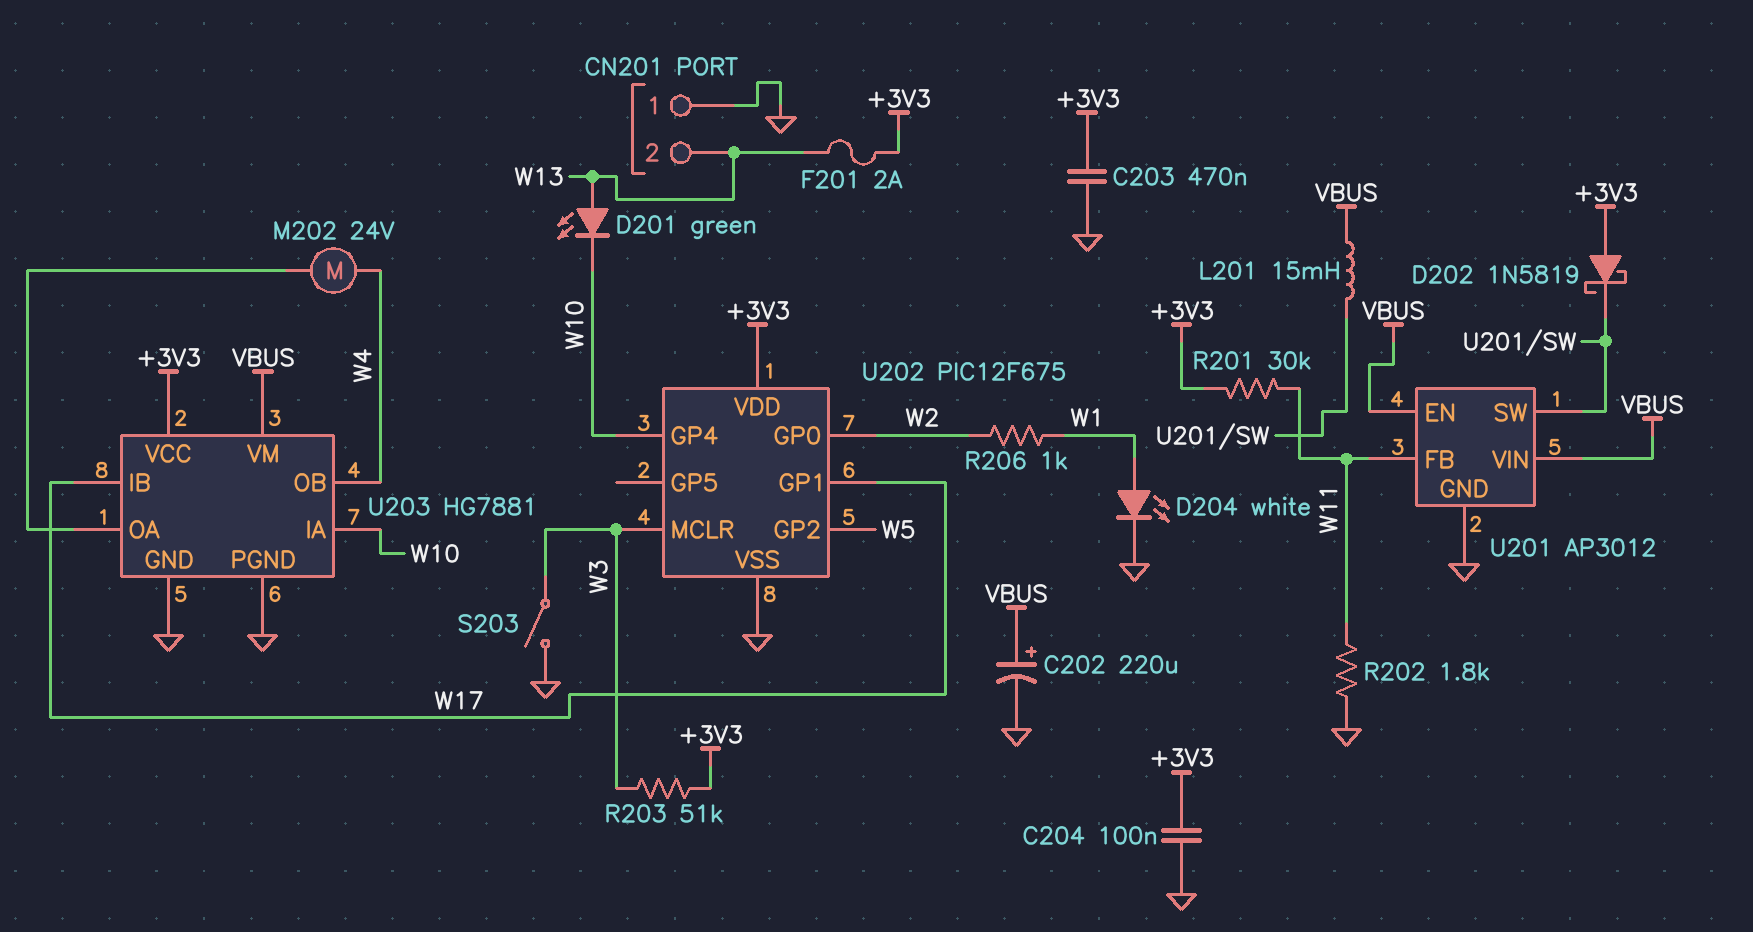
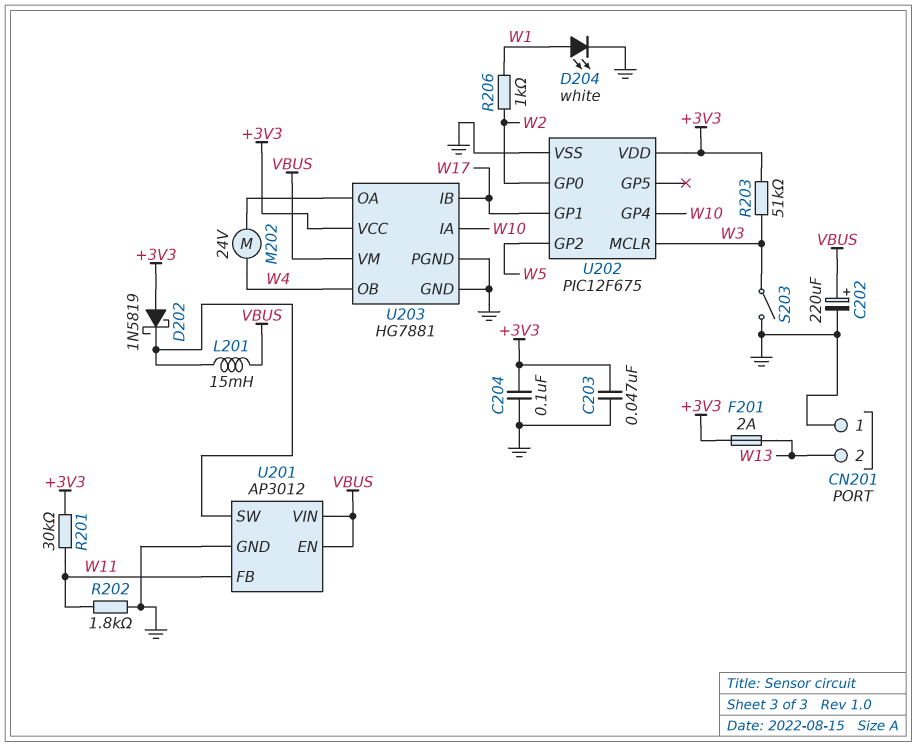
C203: 470nF (+3V3, GND) -> 47nF (+3V3, GND)
D201: LED green (A W13, K W10) -> none

